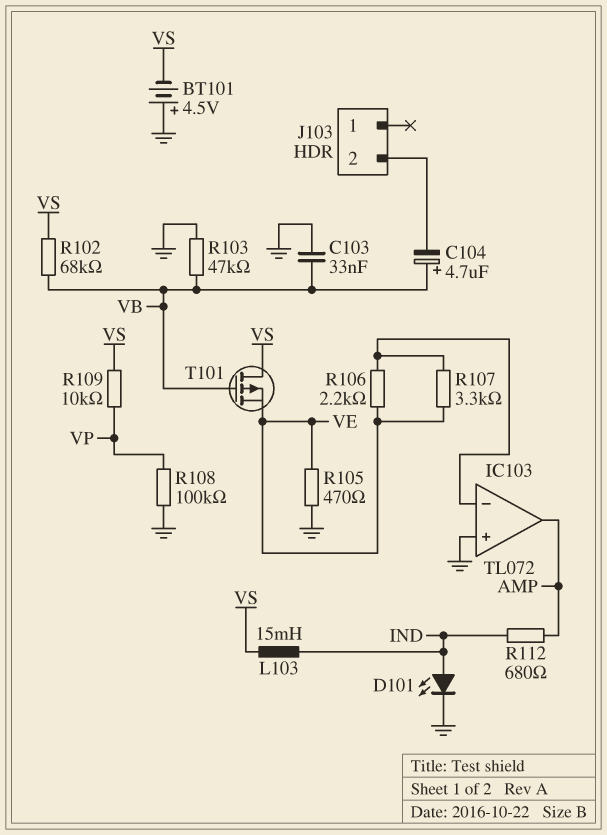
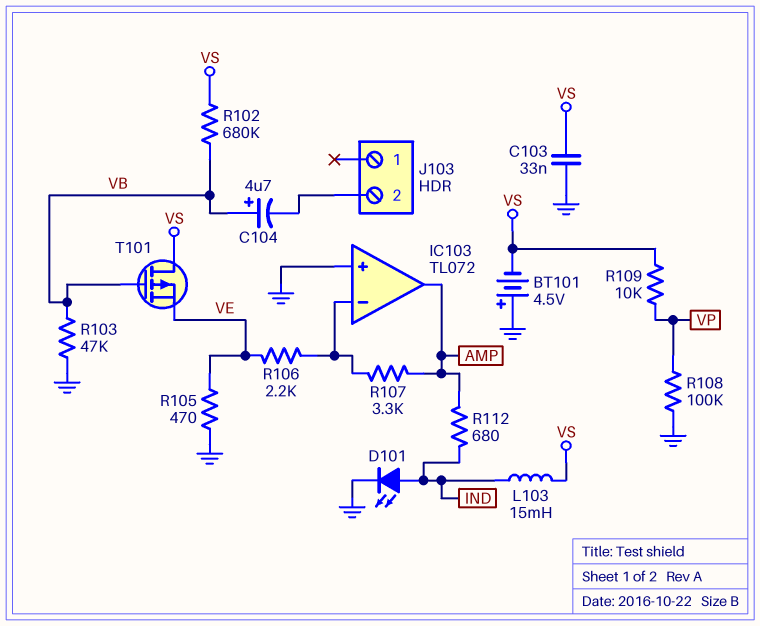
C103: 33nF (GND, VB) -> 33nF (GND, VS)
R102: 68k (VB, VS) -> 680k (VB, VS)
R107: 3.3k (IC103/in-, VE) -> 3.3k (AMP, IC103/in-)

